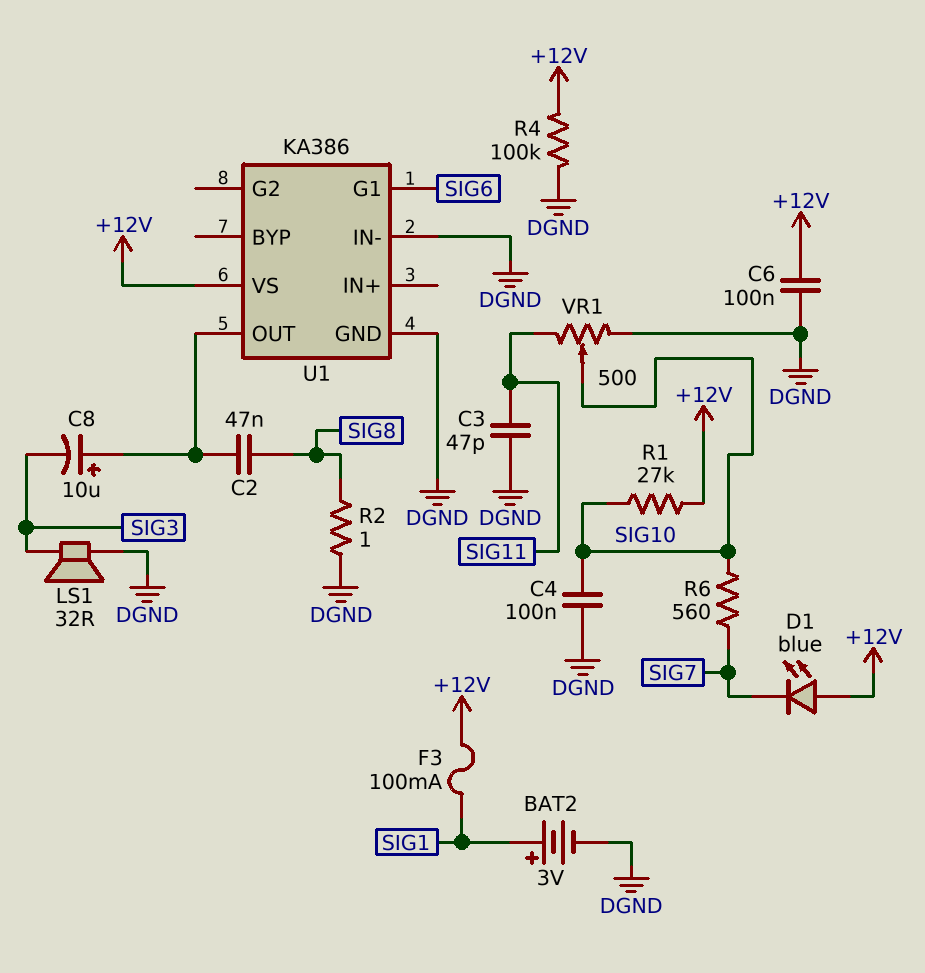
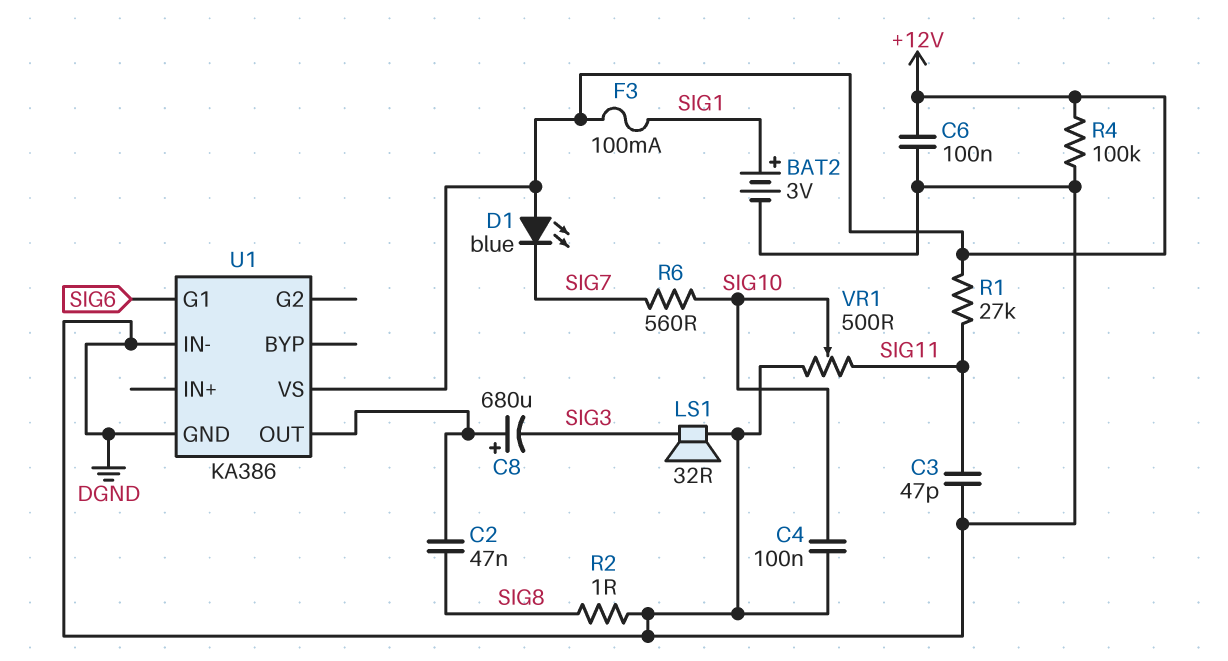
C8: 10uF (plus U1/OUT, minus SIG3) -> 680uF (plus U1/OUT, minus SIG3)
R1: 27k (+12V, SIG10) -> 27k (+12V, SIG11)

